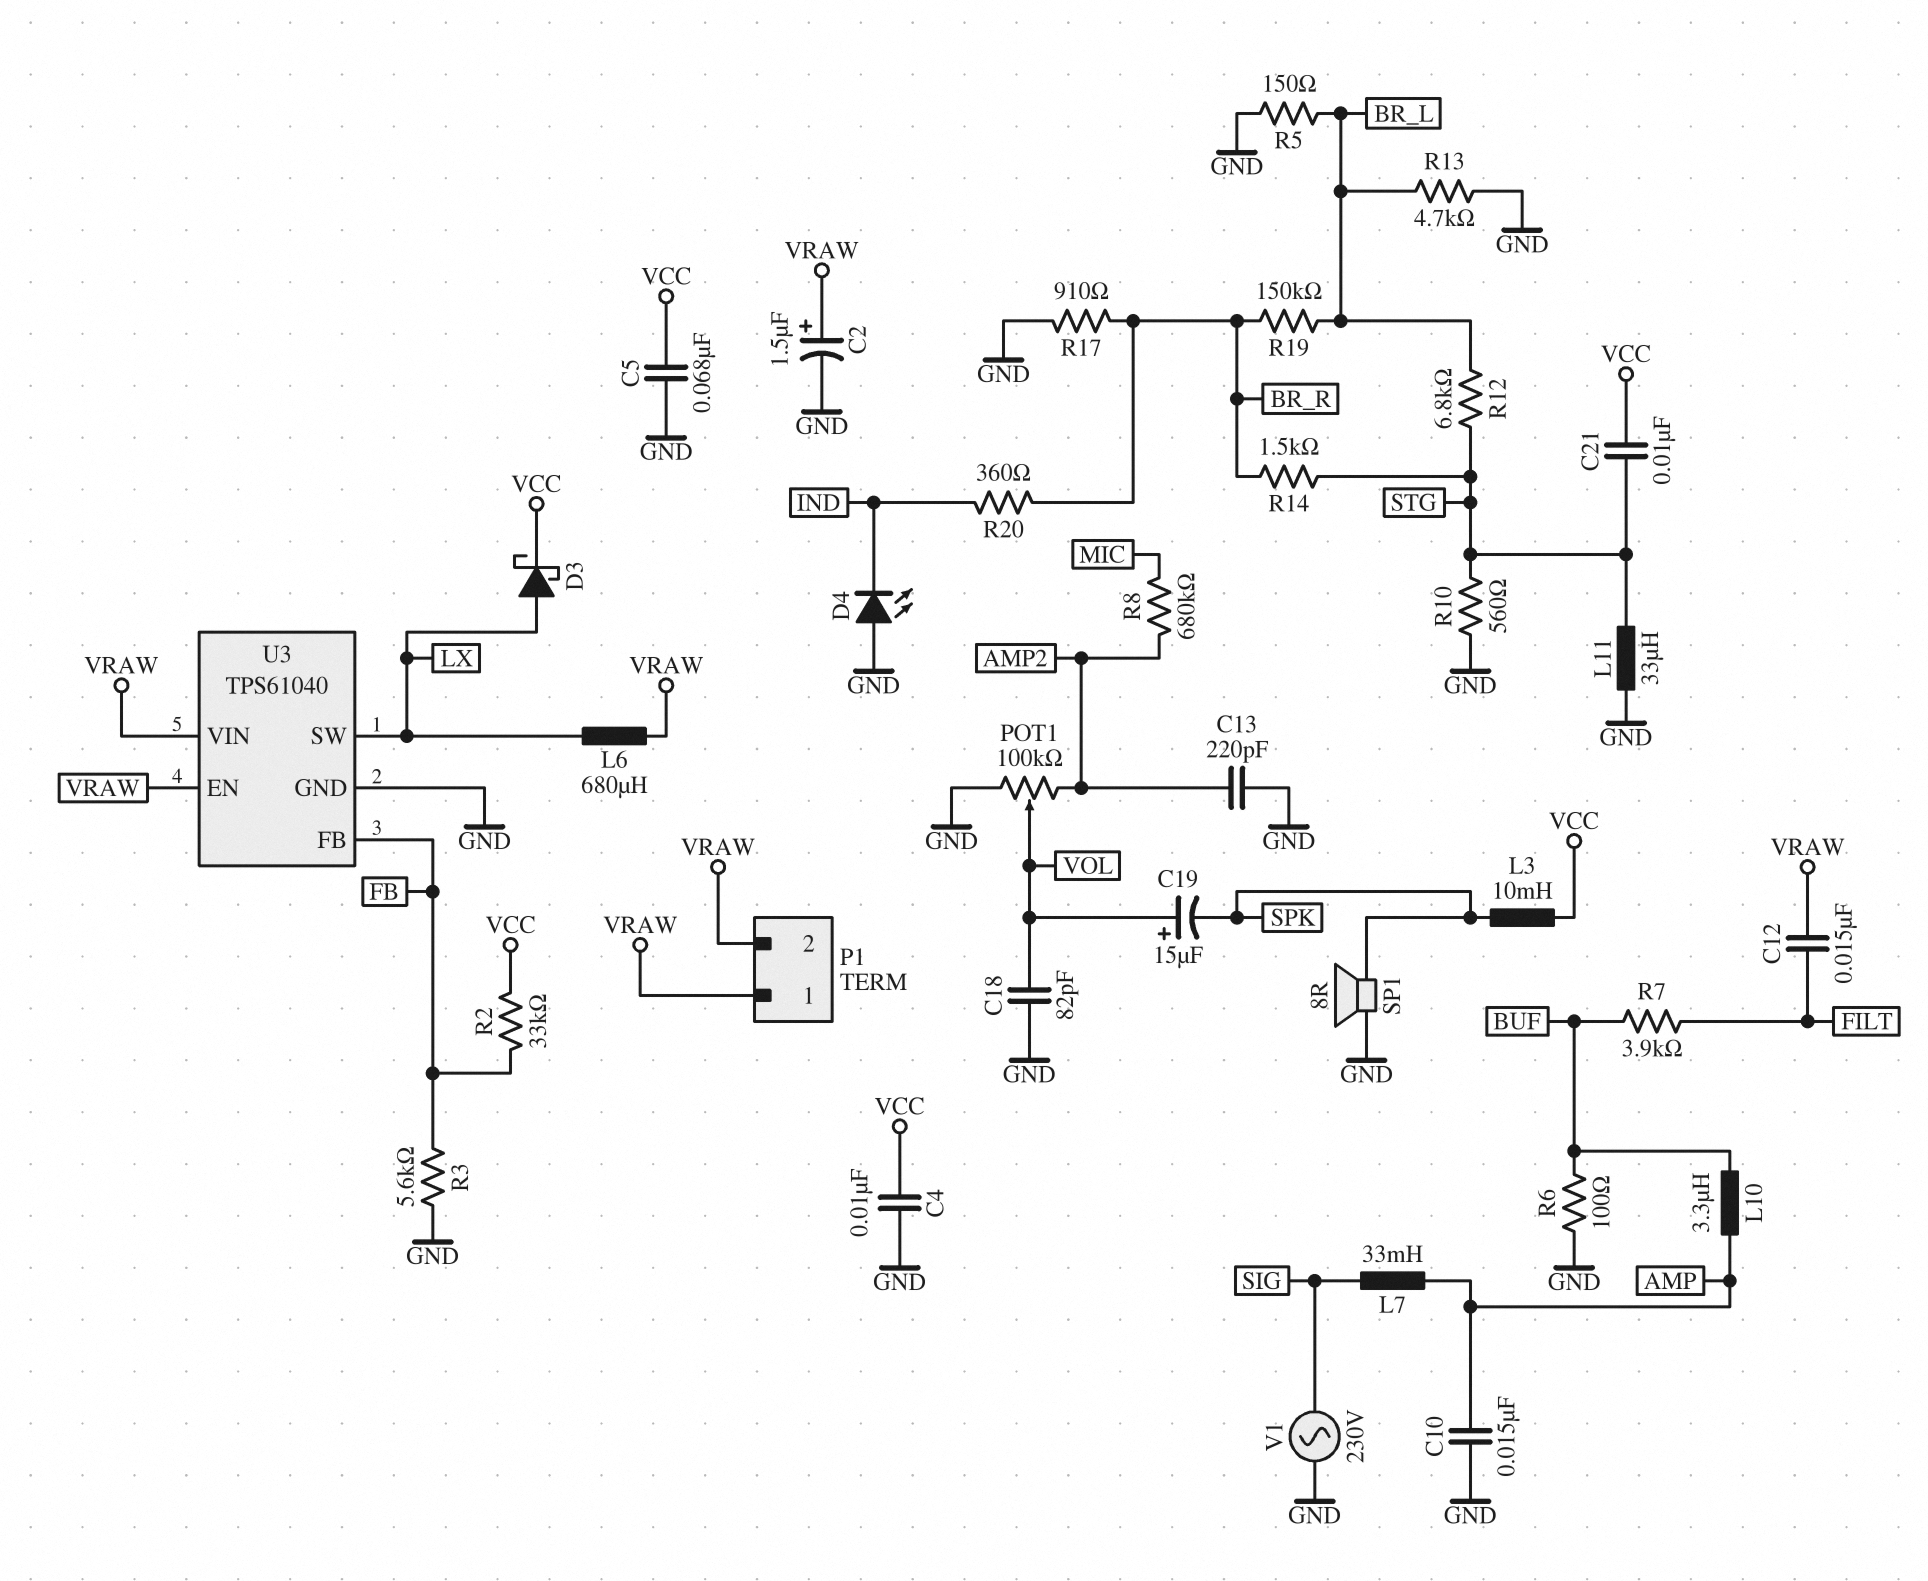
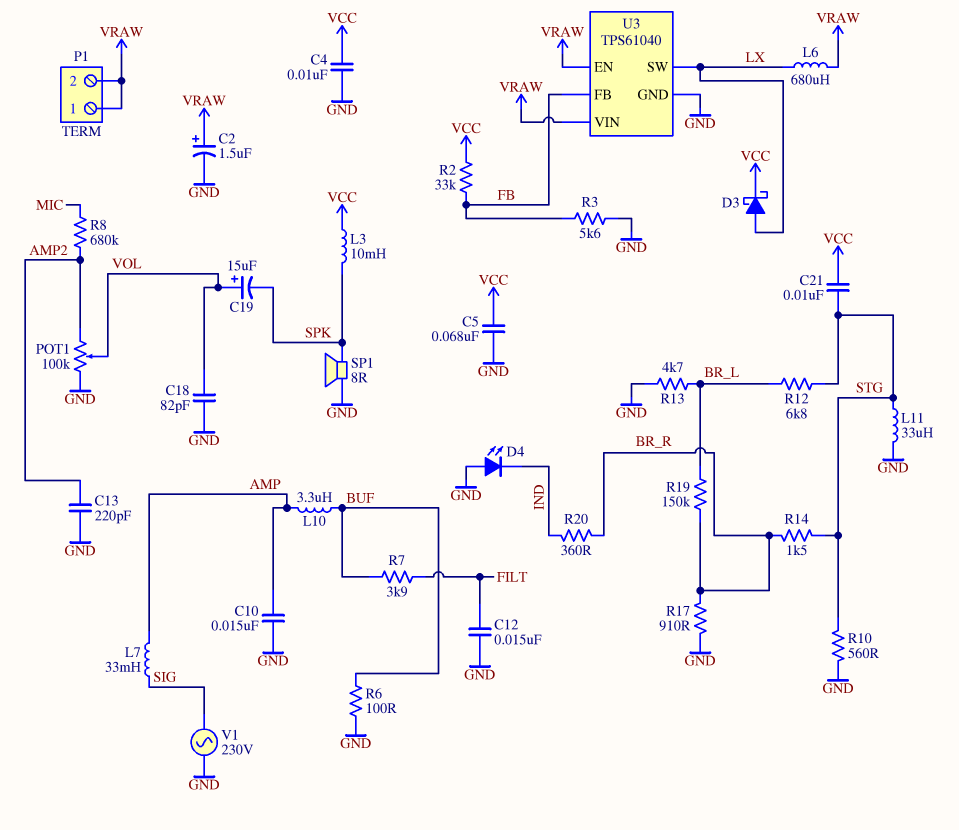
C12: 15nF (FILT, VRAW) -> 15nF (FILT, GND)
R5: 150 (BR_L, GND) -> none

